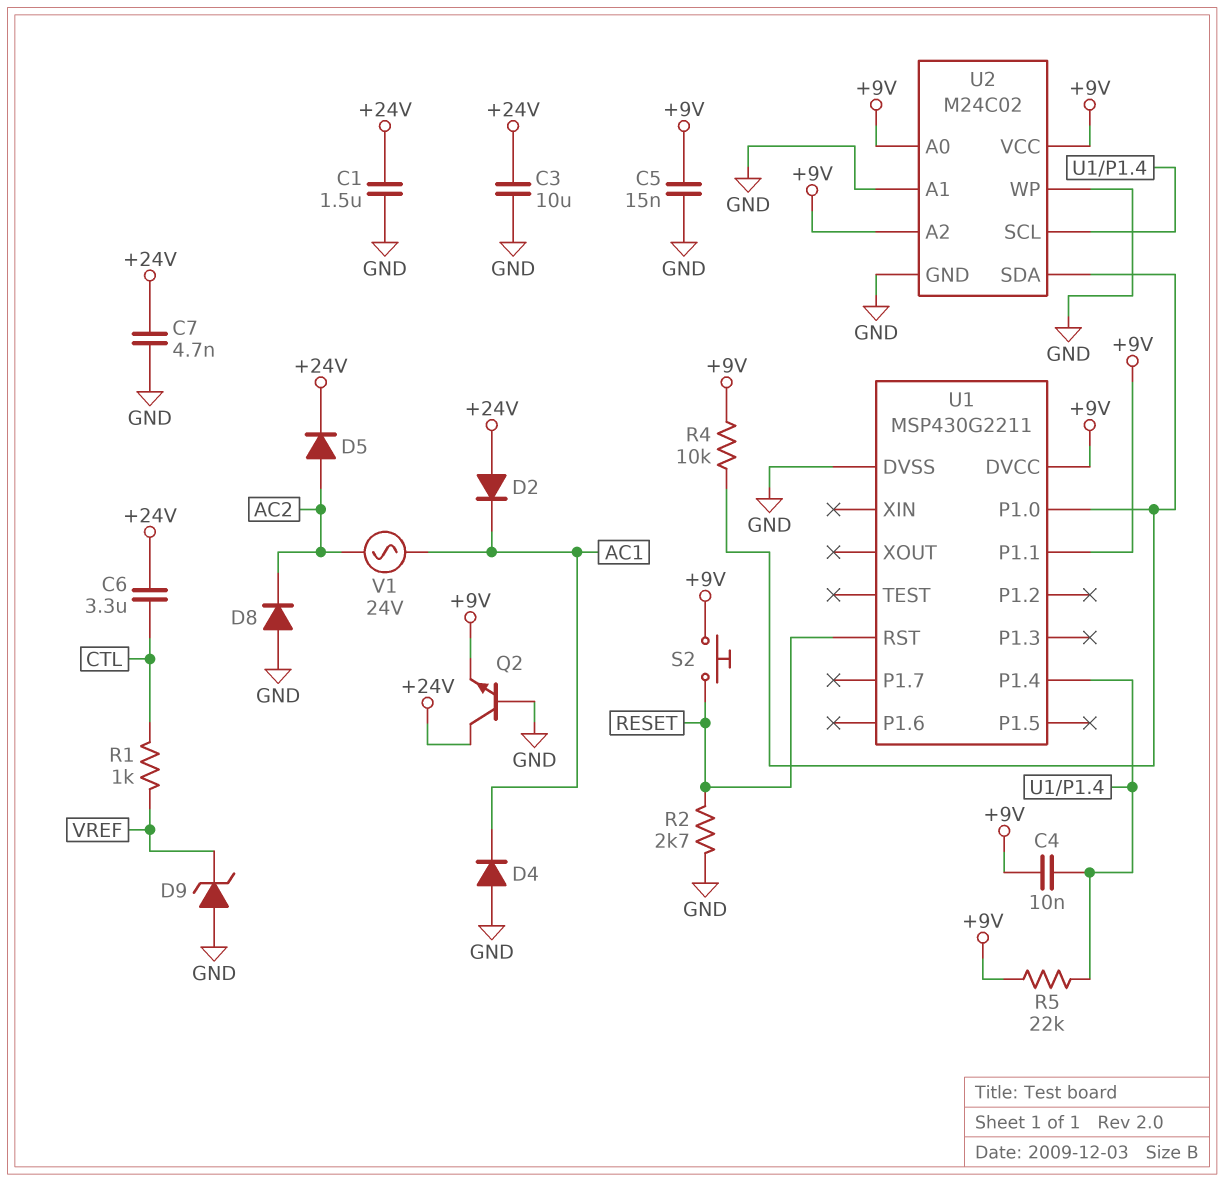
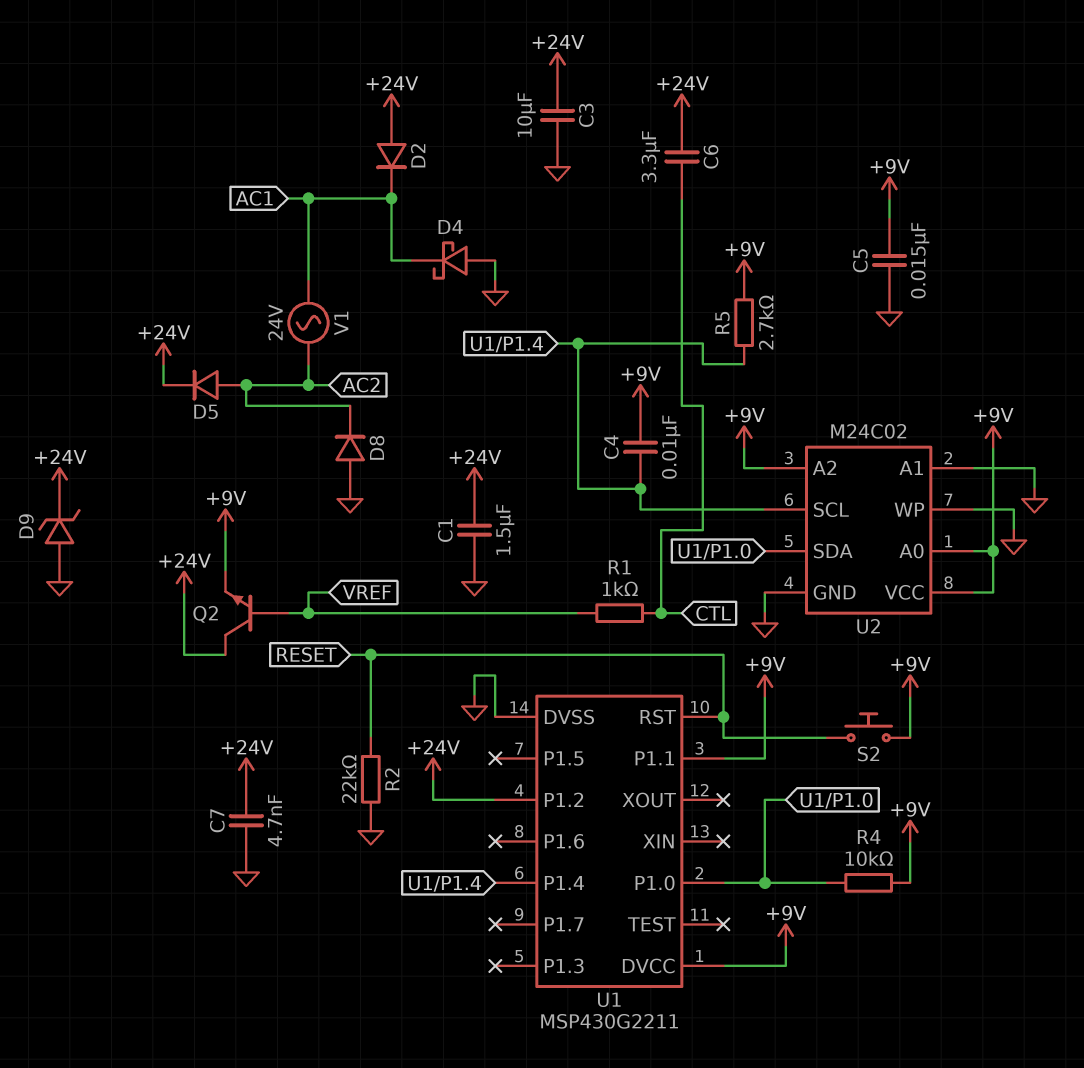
D4: diode (A GND, K AC1) -> schottky (A GND, K AC1)
D9: zener (A GND, K VREF) -> zener (A GND, K +24V)
Q2: NPN (B GND, C +24V, E +9V) -> NPN (B VREF, C +24V, E +9V)
R2: 2.7k (GND, RESET) -> 22k (GND, RESET)
R5: 22k (+9V, U1/P1.4) -> 2.7k (+9V, U1/P1.4)
U1 pin P1.2: none -> +24V

